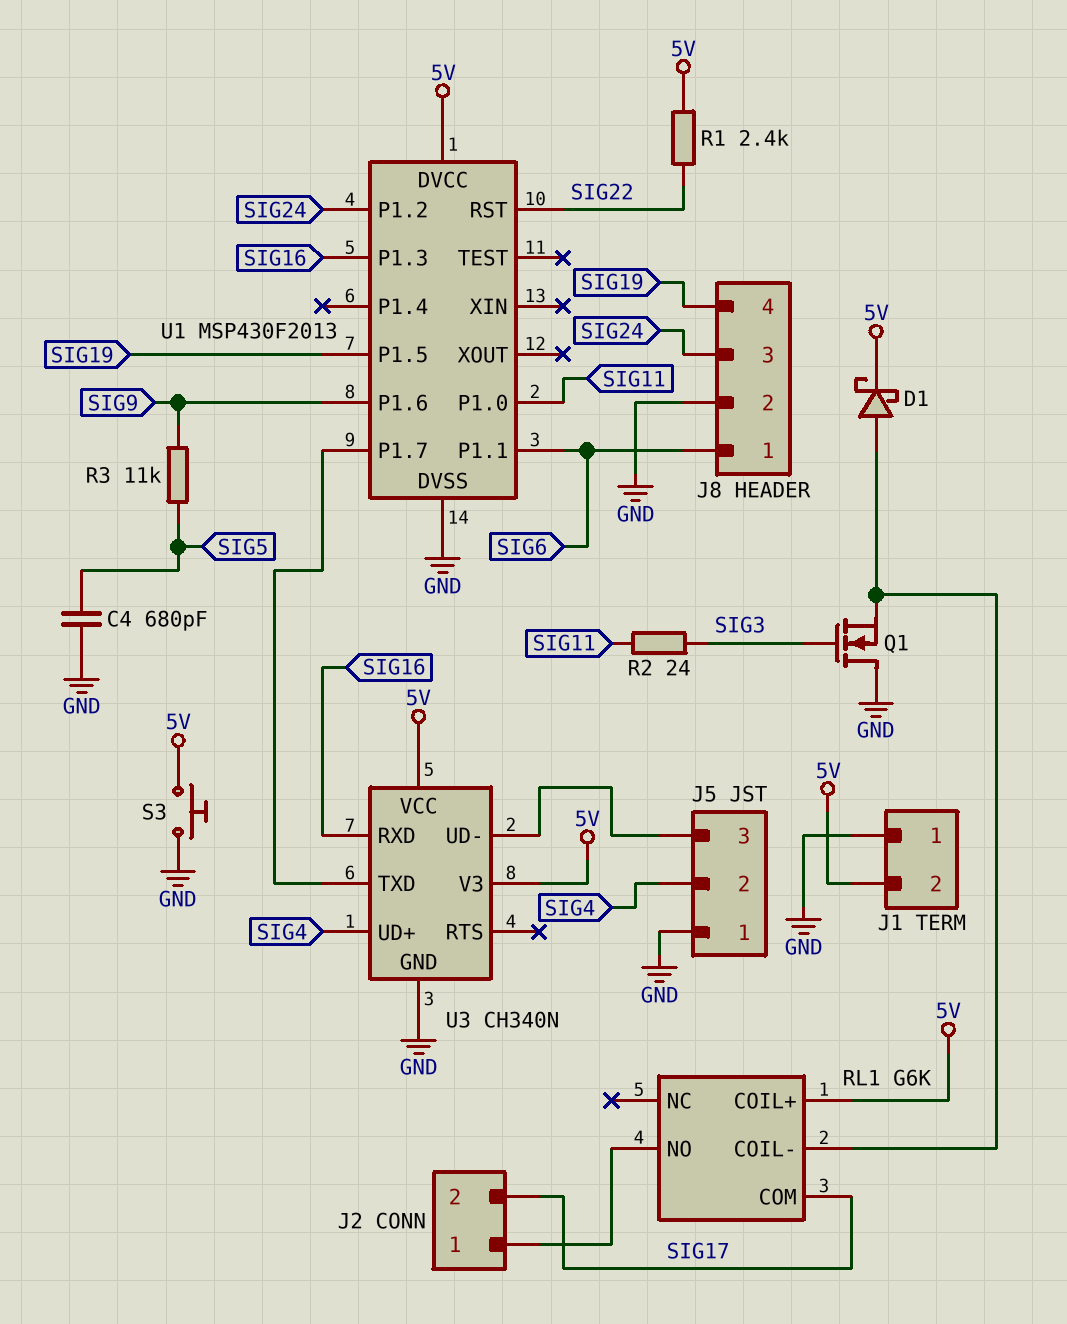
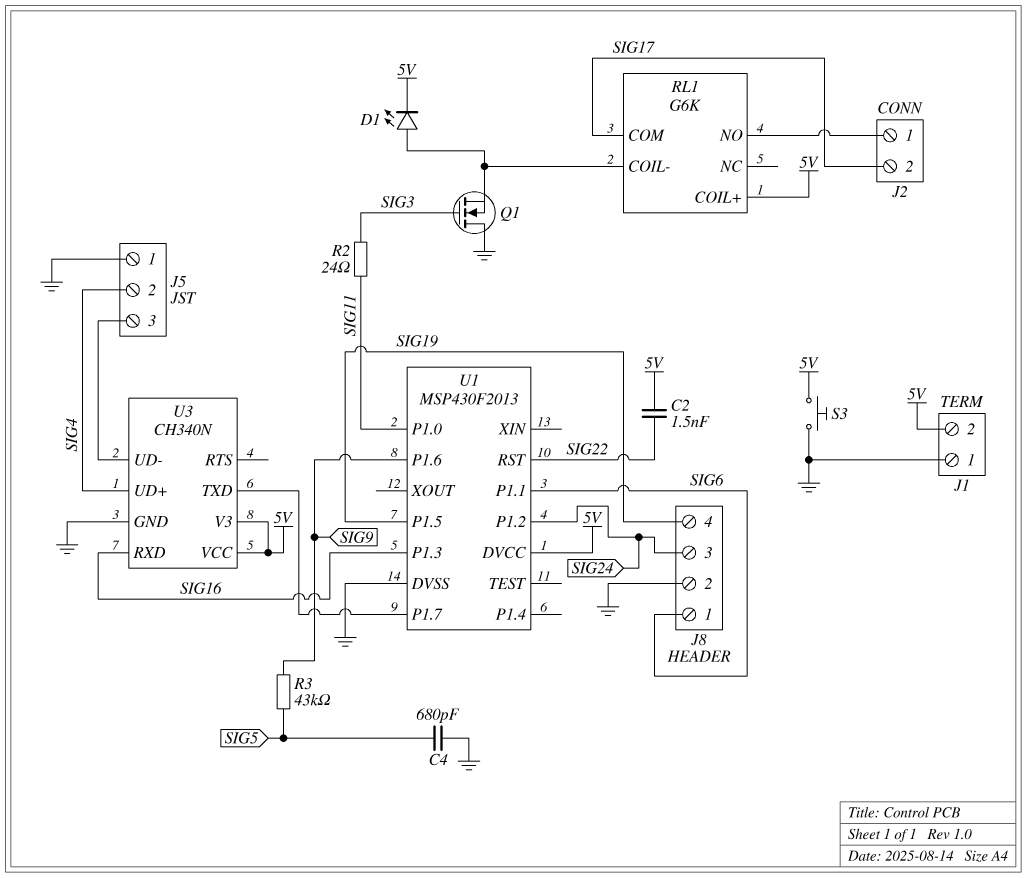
C2: none -> 1.5nF (5V, SIG22)
D1: schottky (A RL1/COIL-, K 5V) -> LED (A RL1/COIL-, K 5V)
R1: 2.4k (5V, SIG22) -> none
R3: 11k (SIG5, SIG9) -> 43k (SIG5, SIG9)

